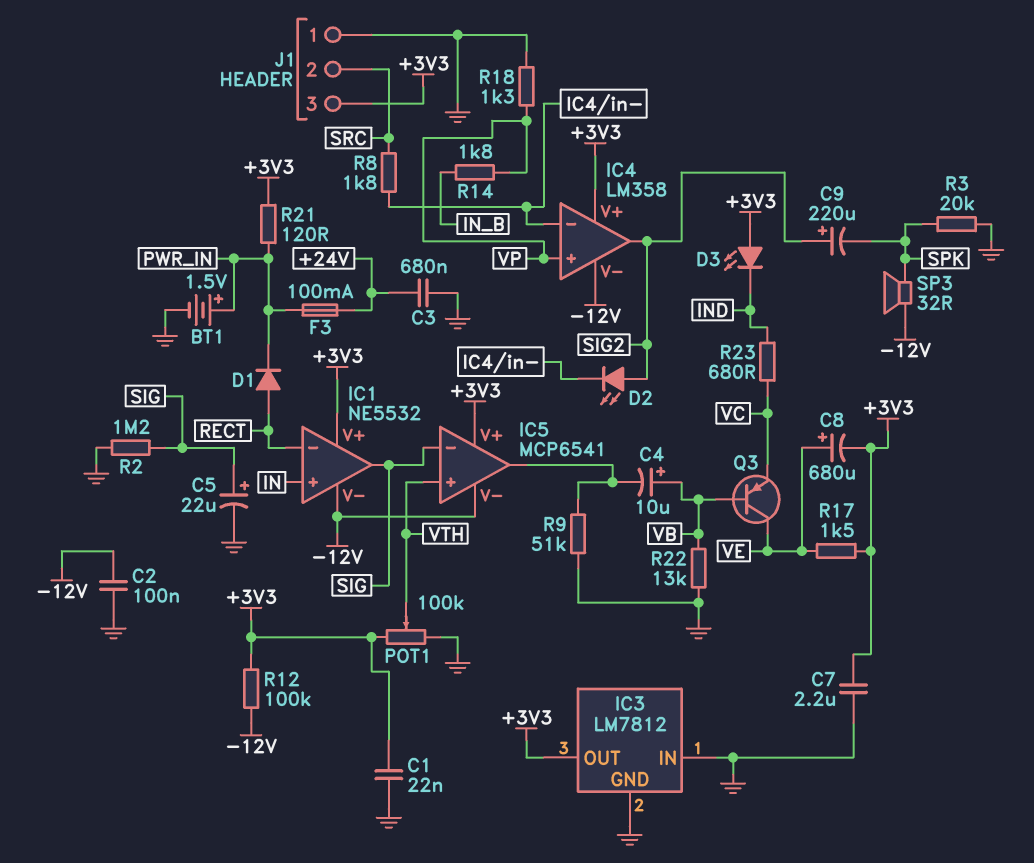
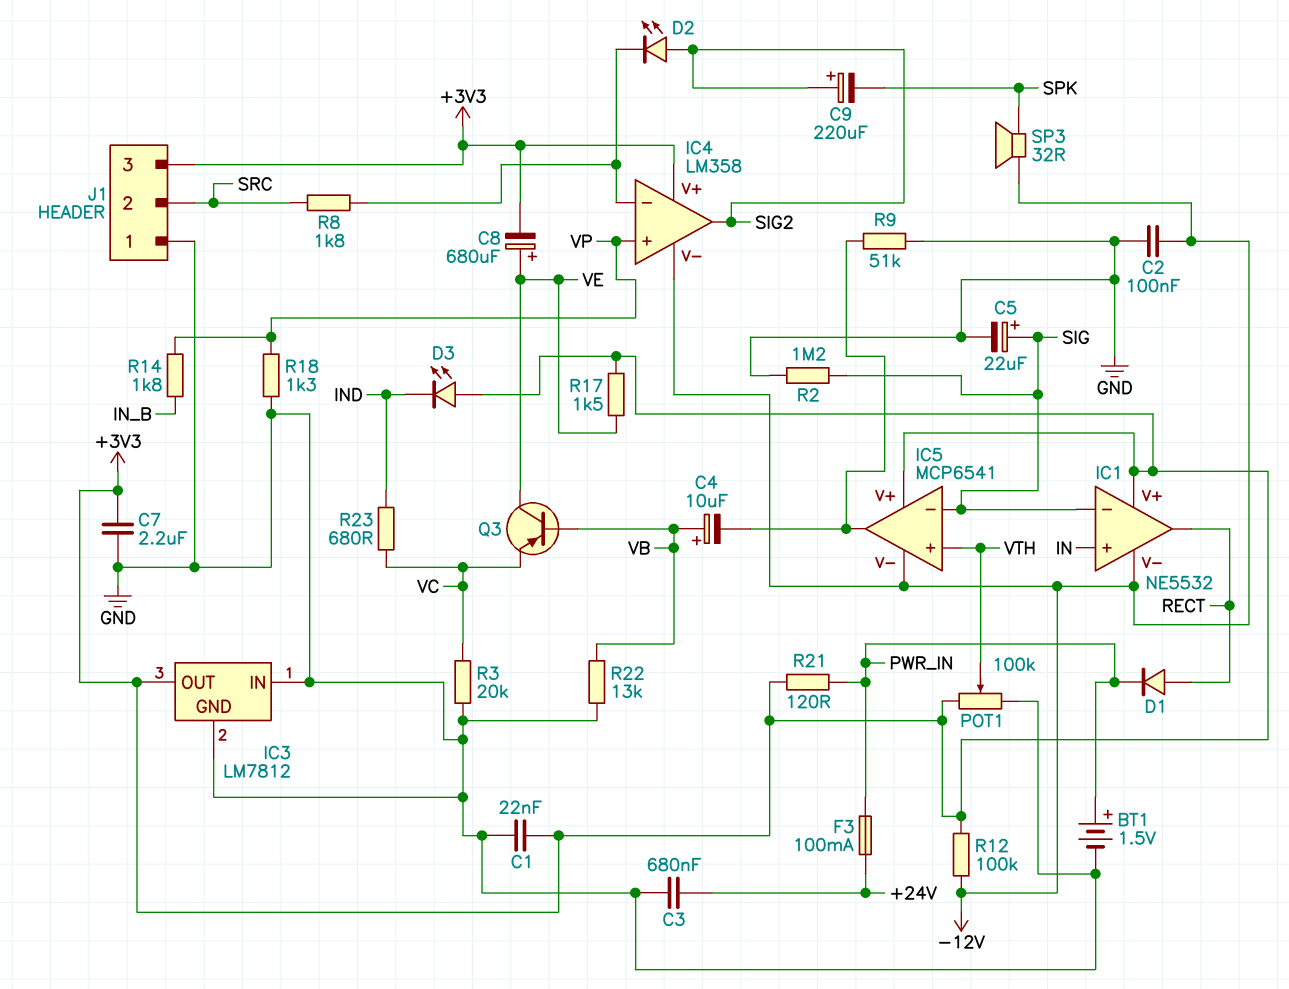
IC1 pin in-: RECT -> SIG
IC1 pin out: SIG -> RECT
R3: 20k (GND, SPK) -> 20k (GND, VC)

